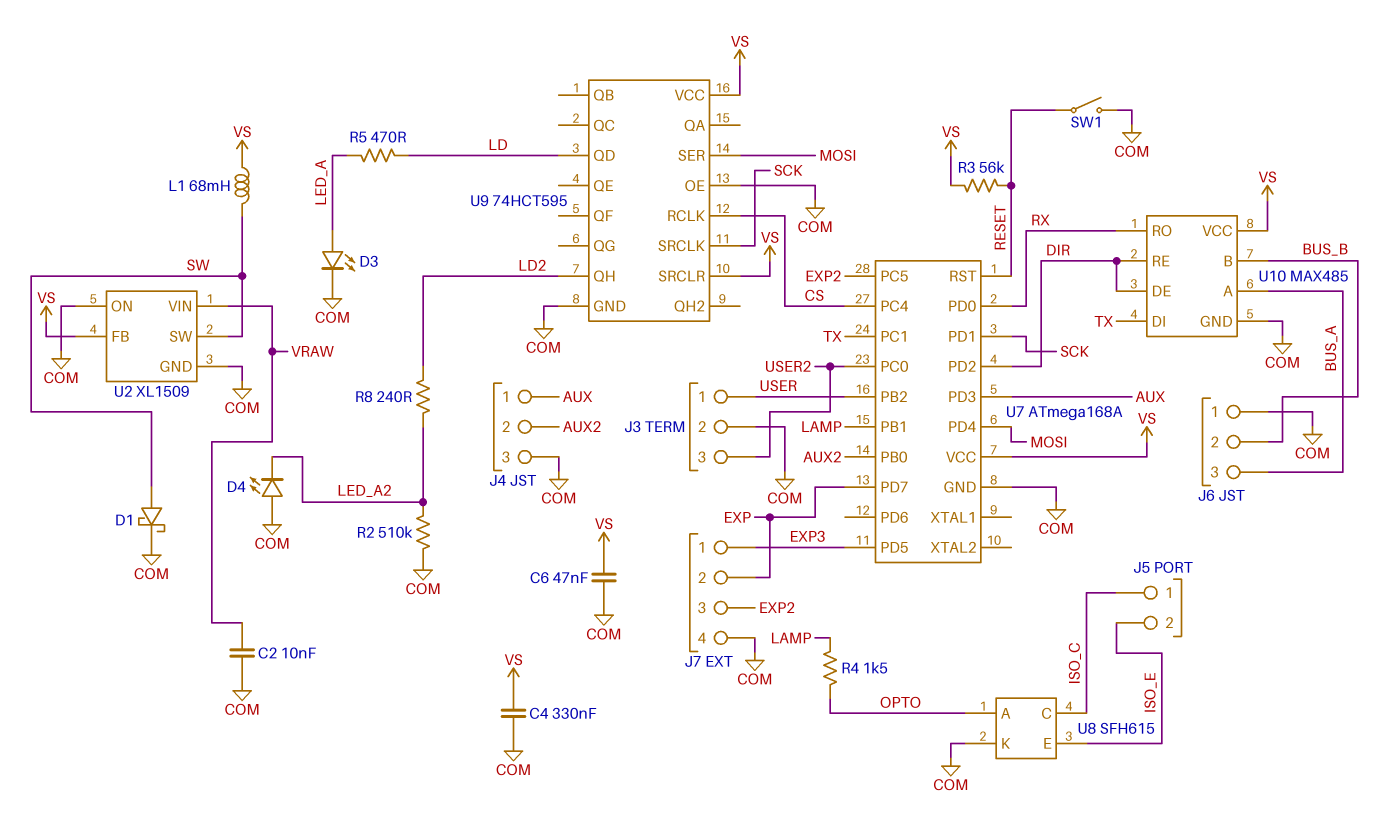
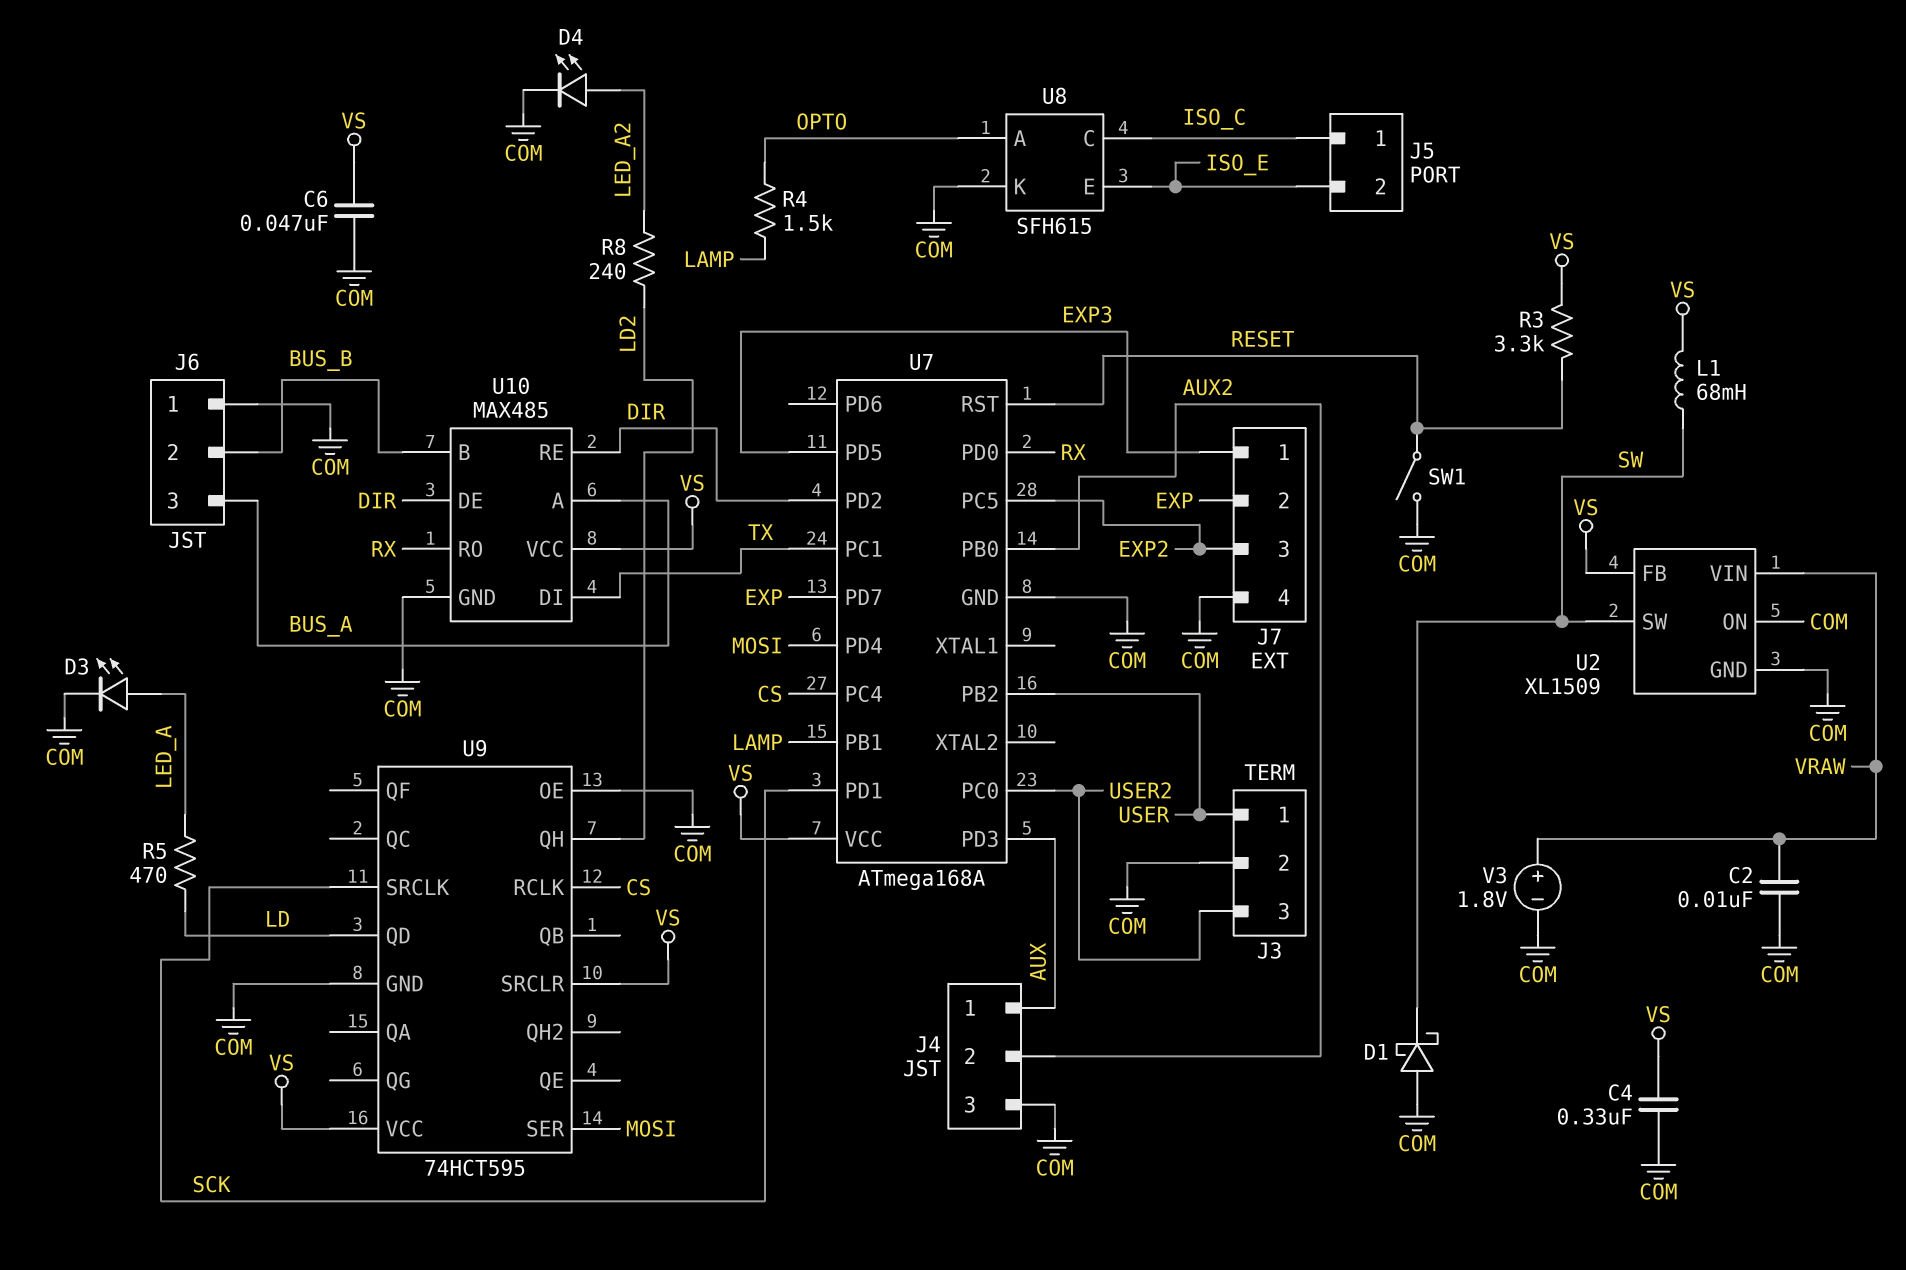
D1: schottky (A SW, K COM) -> schottky (A COM, K SW)
D4: LED (A COM, K LED_A2) -> LED (A LED_A2, K COM)
R2: 510k (COM, LED_A2) -> none
R3: 56k (RESET, VS) -> 3.3k (RESET, VS)
V3: none -> 1.8V (plus VRAW, minus COM)

